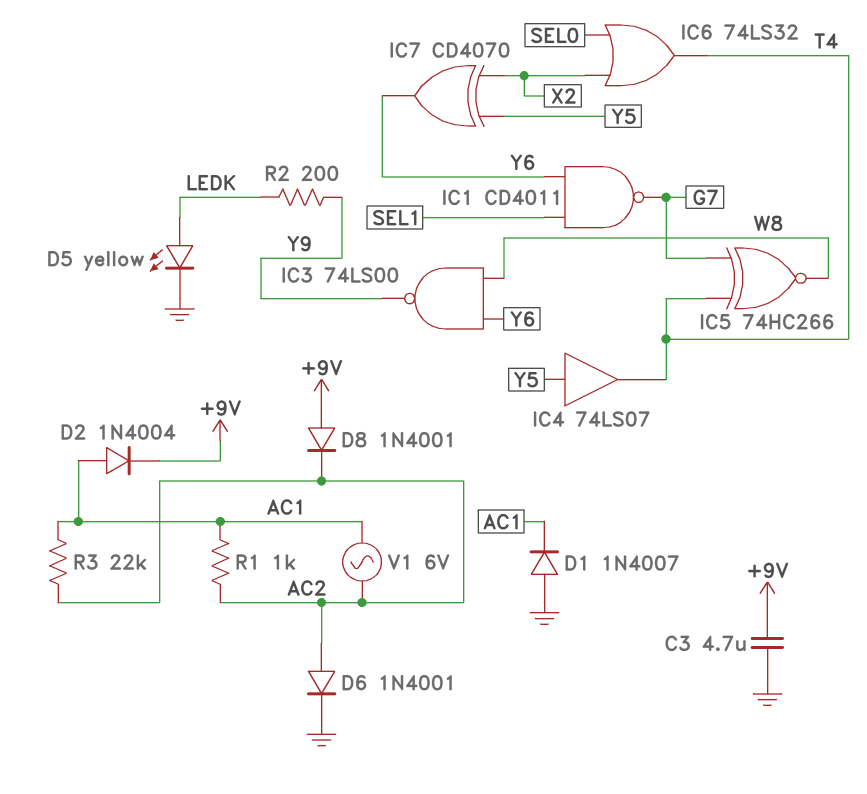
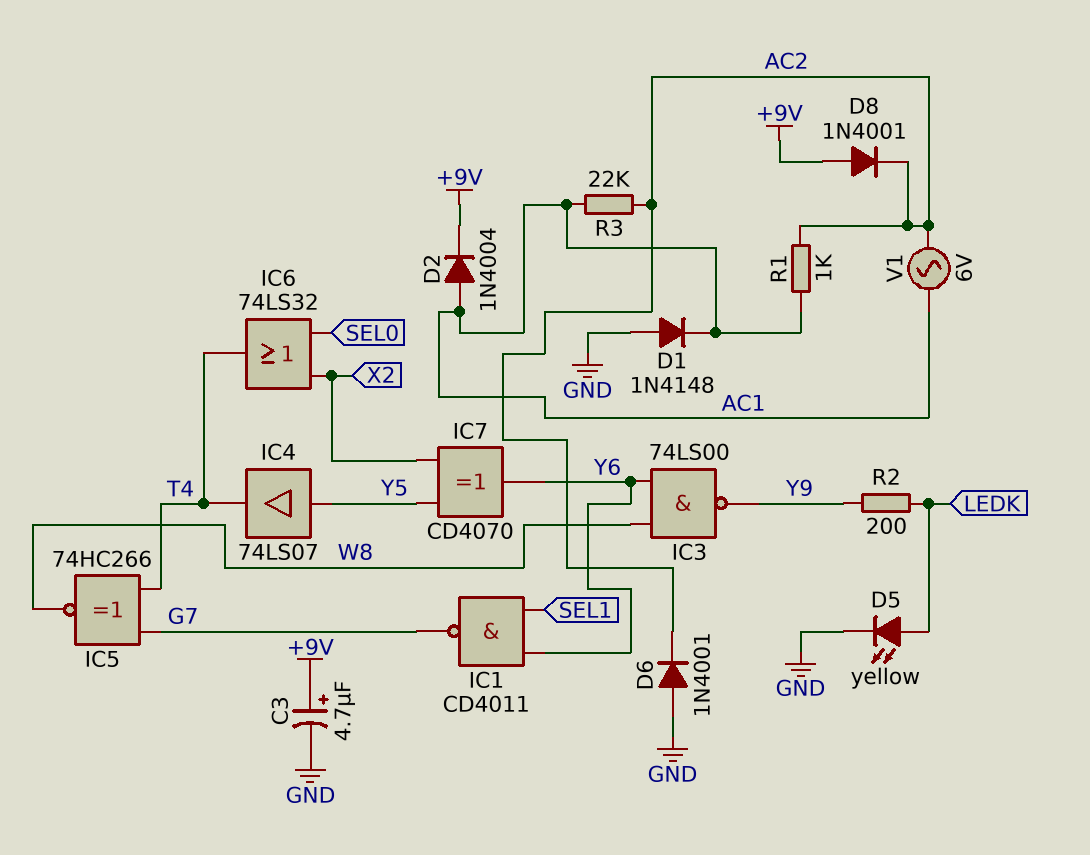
C3: 4.7uF (+9V, GND) -> 4.7uF (plus +9V, minus GND)
D1: diode 1N4007 (A GND, K AC1) -> diode 1N4148 (A GND, K AC1)
D6: diode 1N4001 (A AC2, K GND) -> diode 1N4001 (A GND, K AC2)

